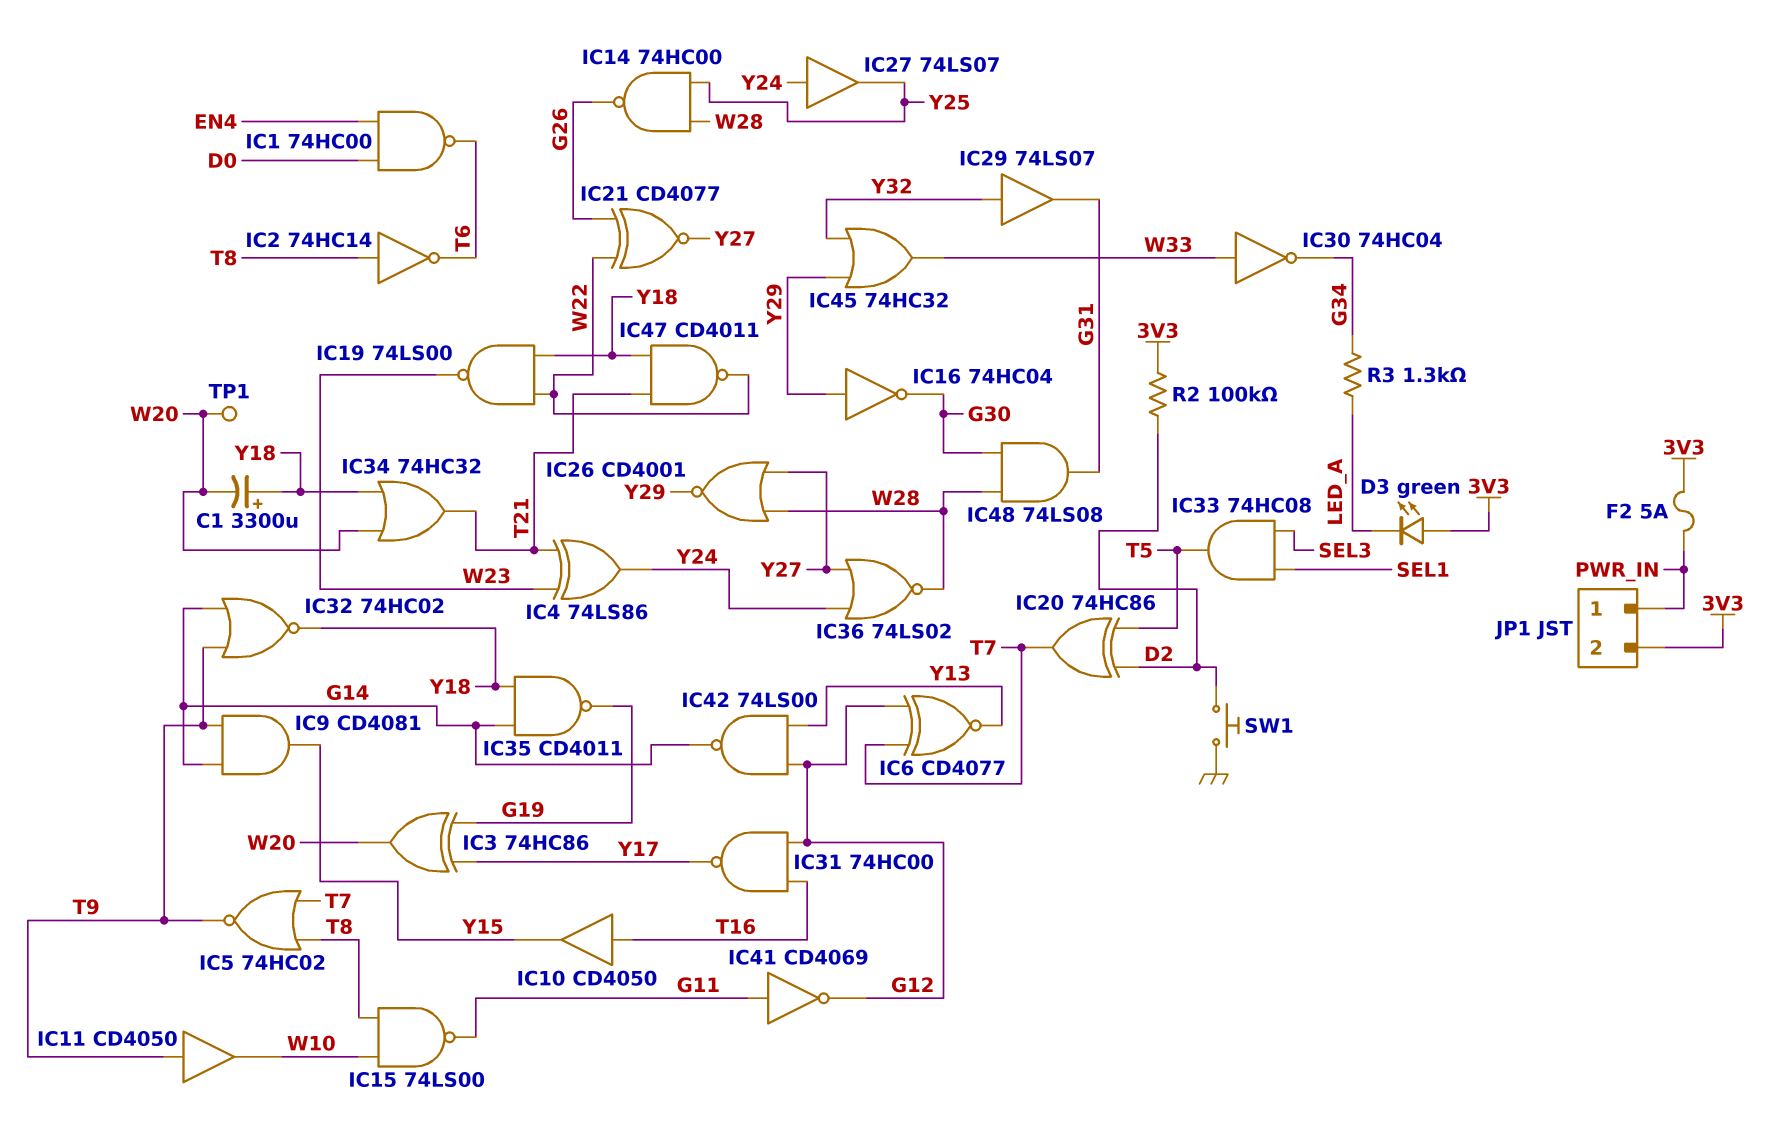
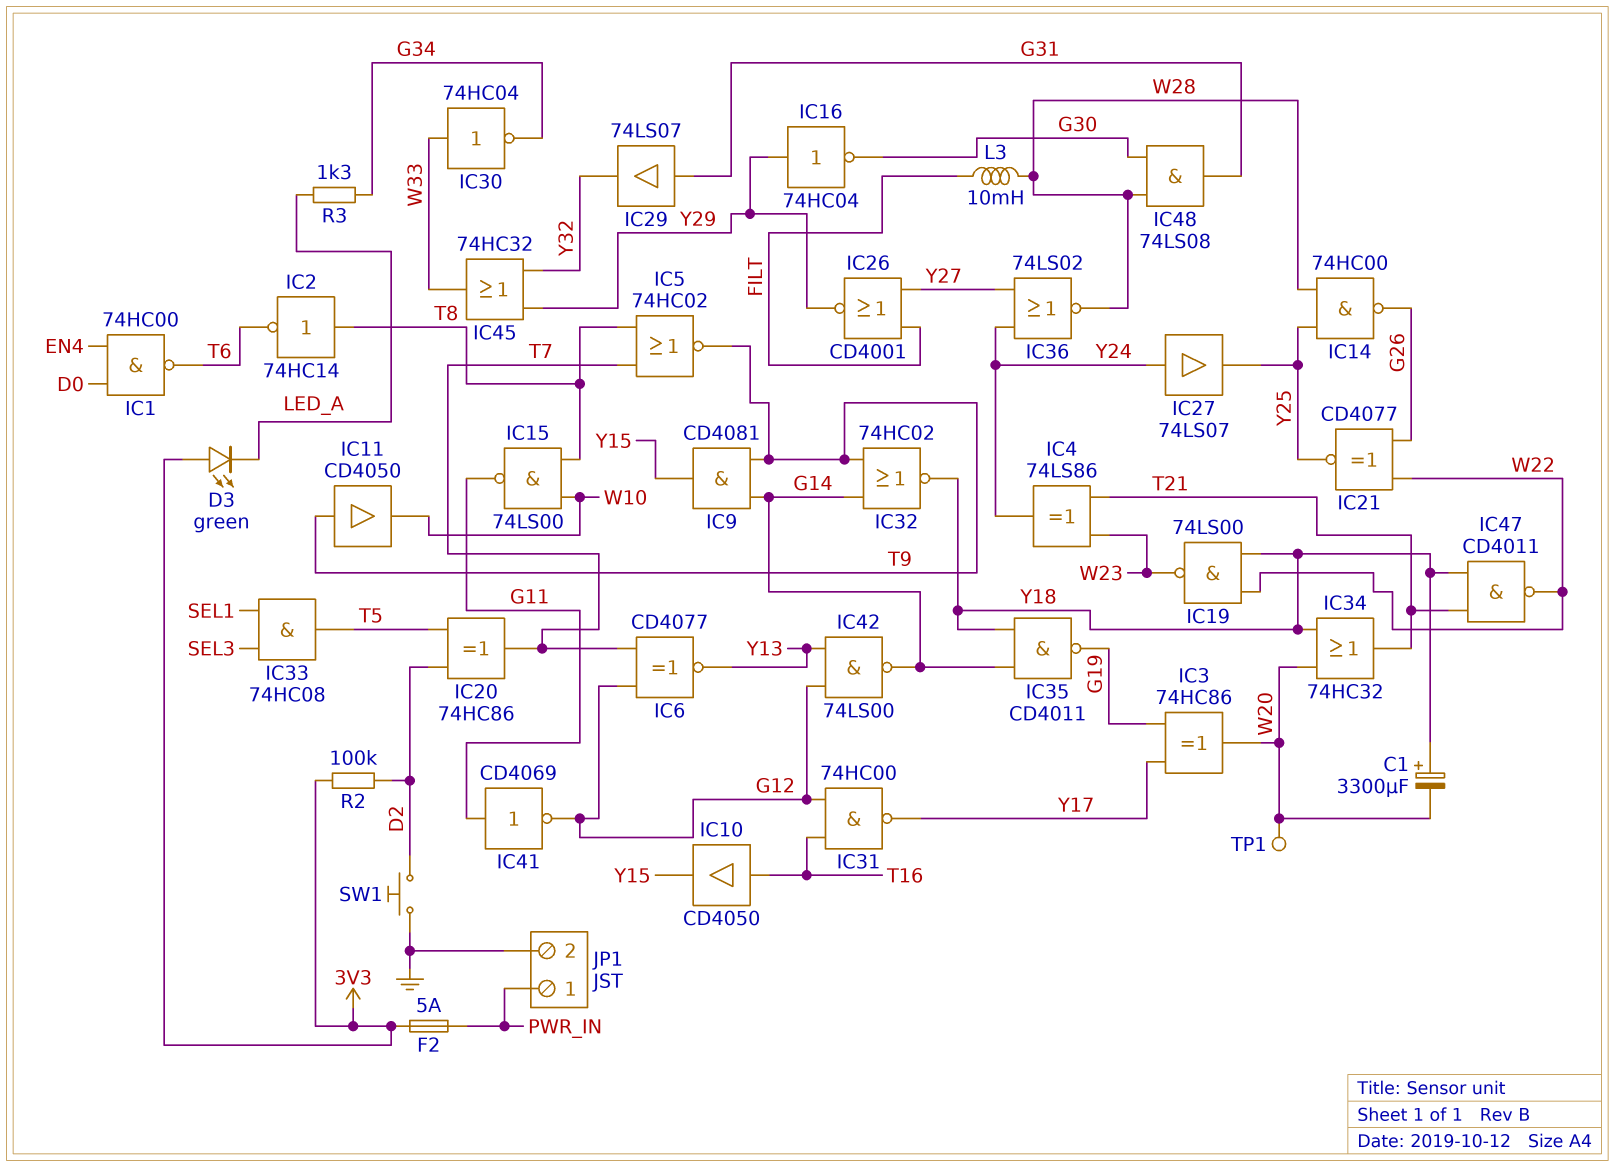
IC21: XNOR CD4077 (in G26, in W22, out Y27) -> XNOR CD4077 (in G26, in W22, out Y25)
IC26: NOR CD4001 (in W28, in Y27, out Y29) -> NOR CD4001 (in FILT, in Y27, out Y29)
IC29: buffer 74LS07 (in Y32, out G31) -> buffer 74LS07 (in G31, out Y32)
JP1 pin 2: 3V3 -> GND
L3: none -> 10mH (FILT, W28)

